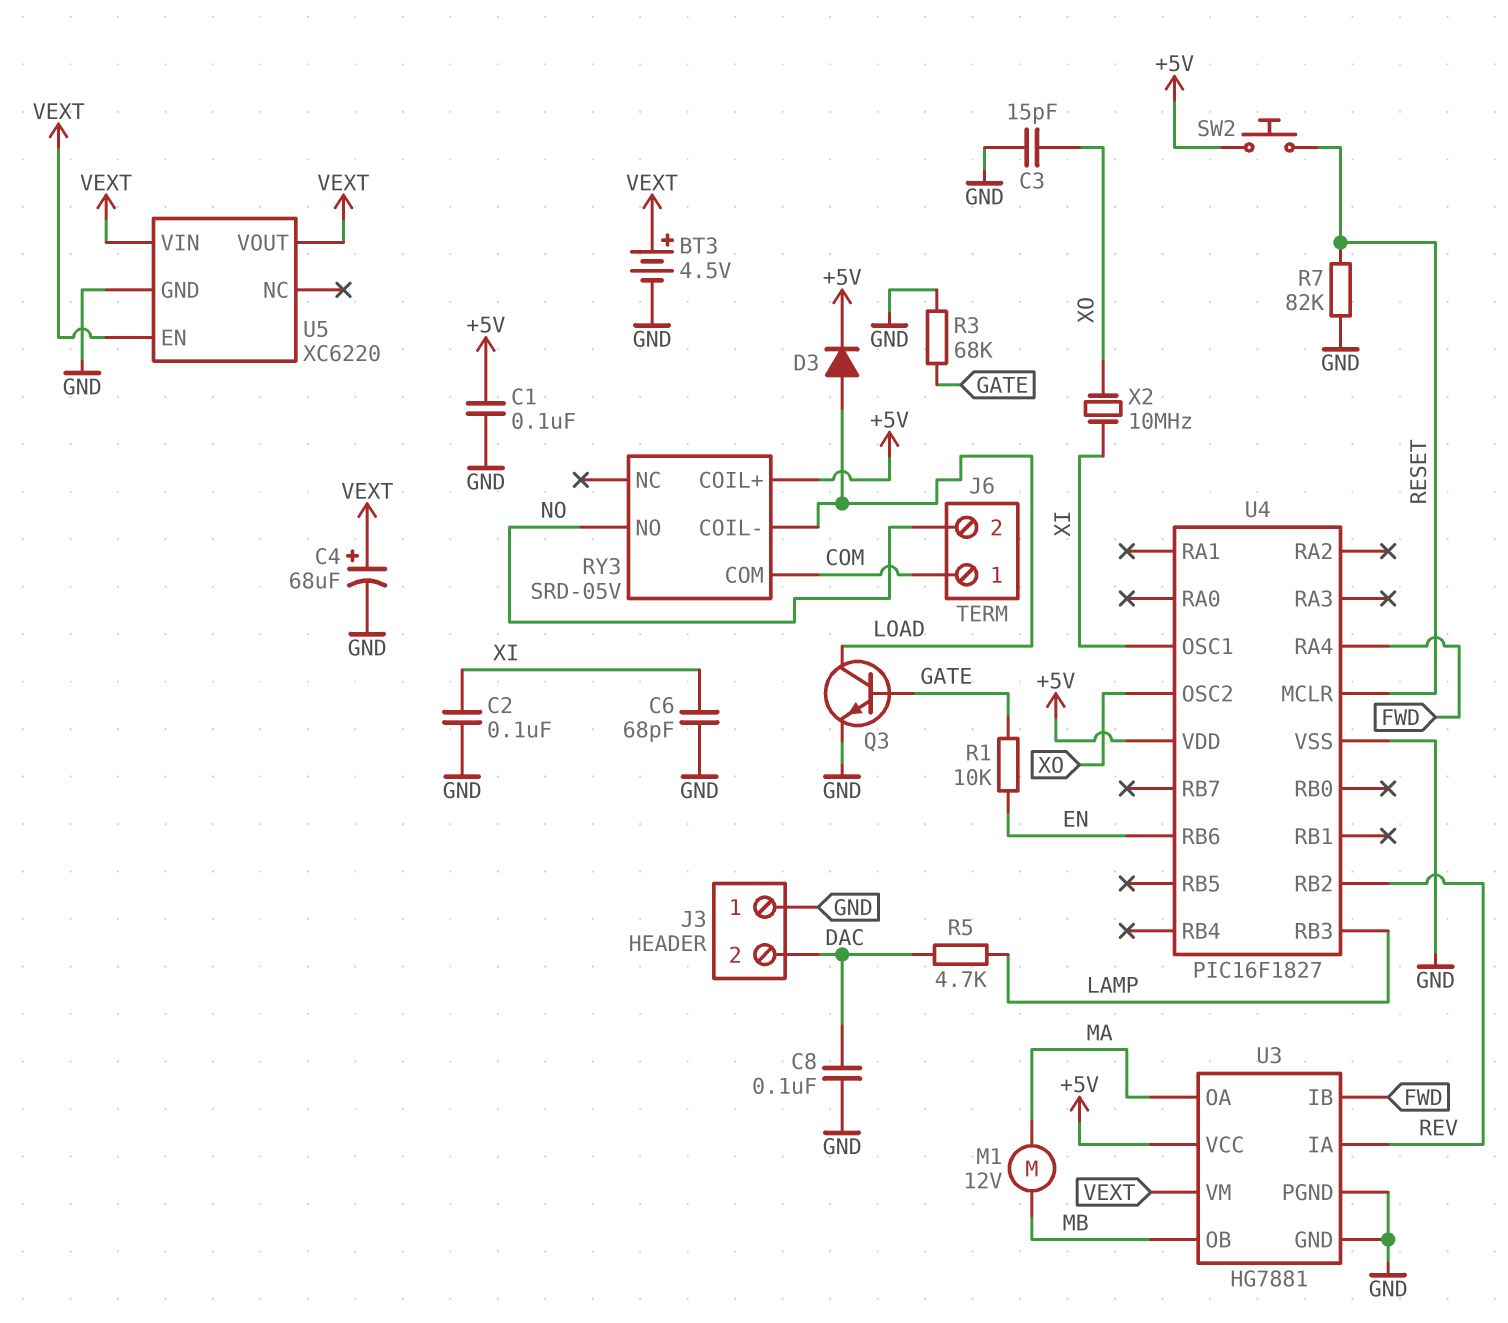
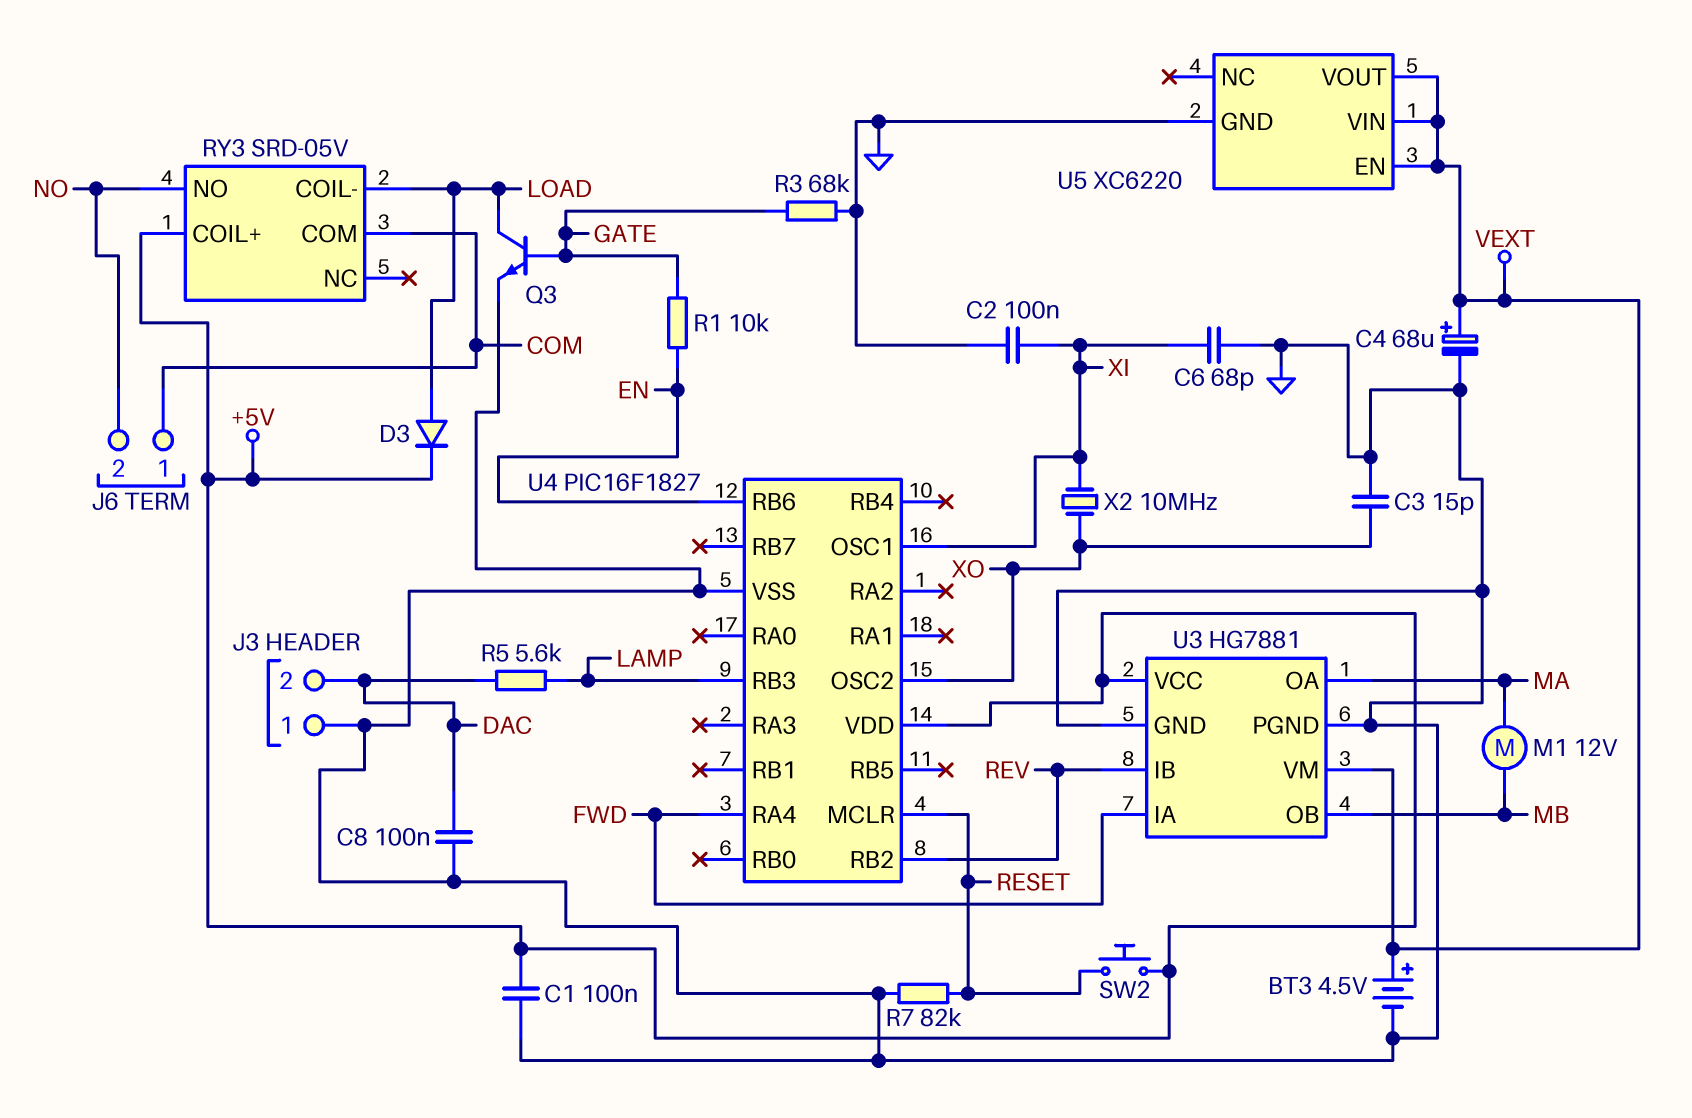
R5: 4.7k (DAC, LAMP) -> 5.6k (DAC, LAMP)
U3 pin IA: REV -> FWD
U3 pin IB: FWD -> REV

